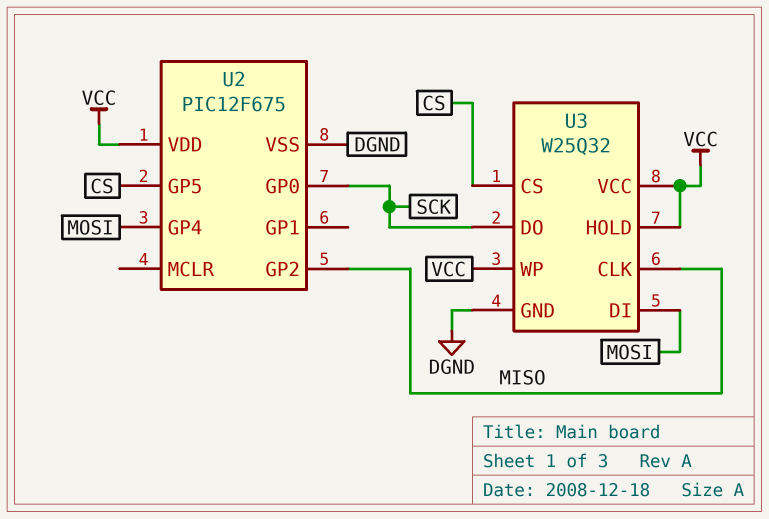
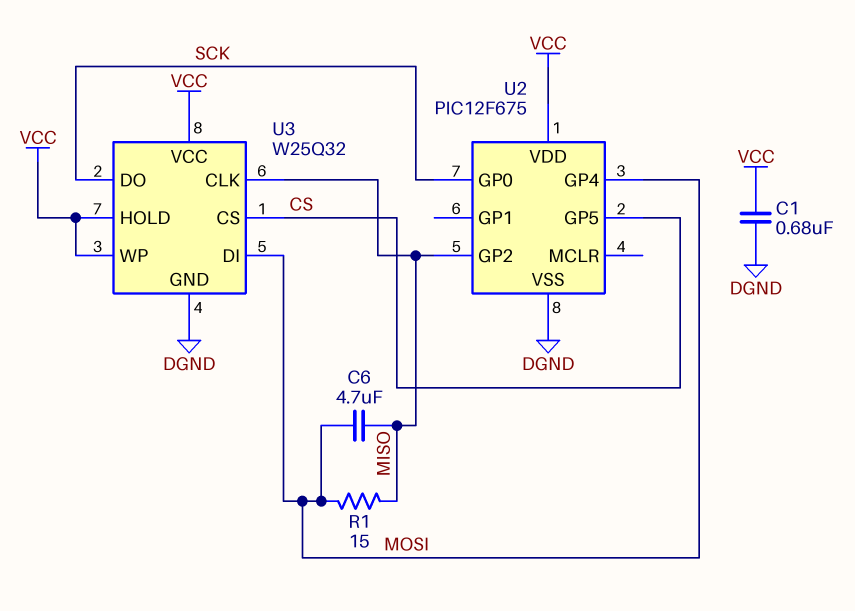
C1: none -> 680nF (DGND, VCC)
C6: none -> 4.7uF (MISO, MOSI)
R1: none -> 15 (MISO, MOSI)

